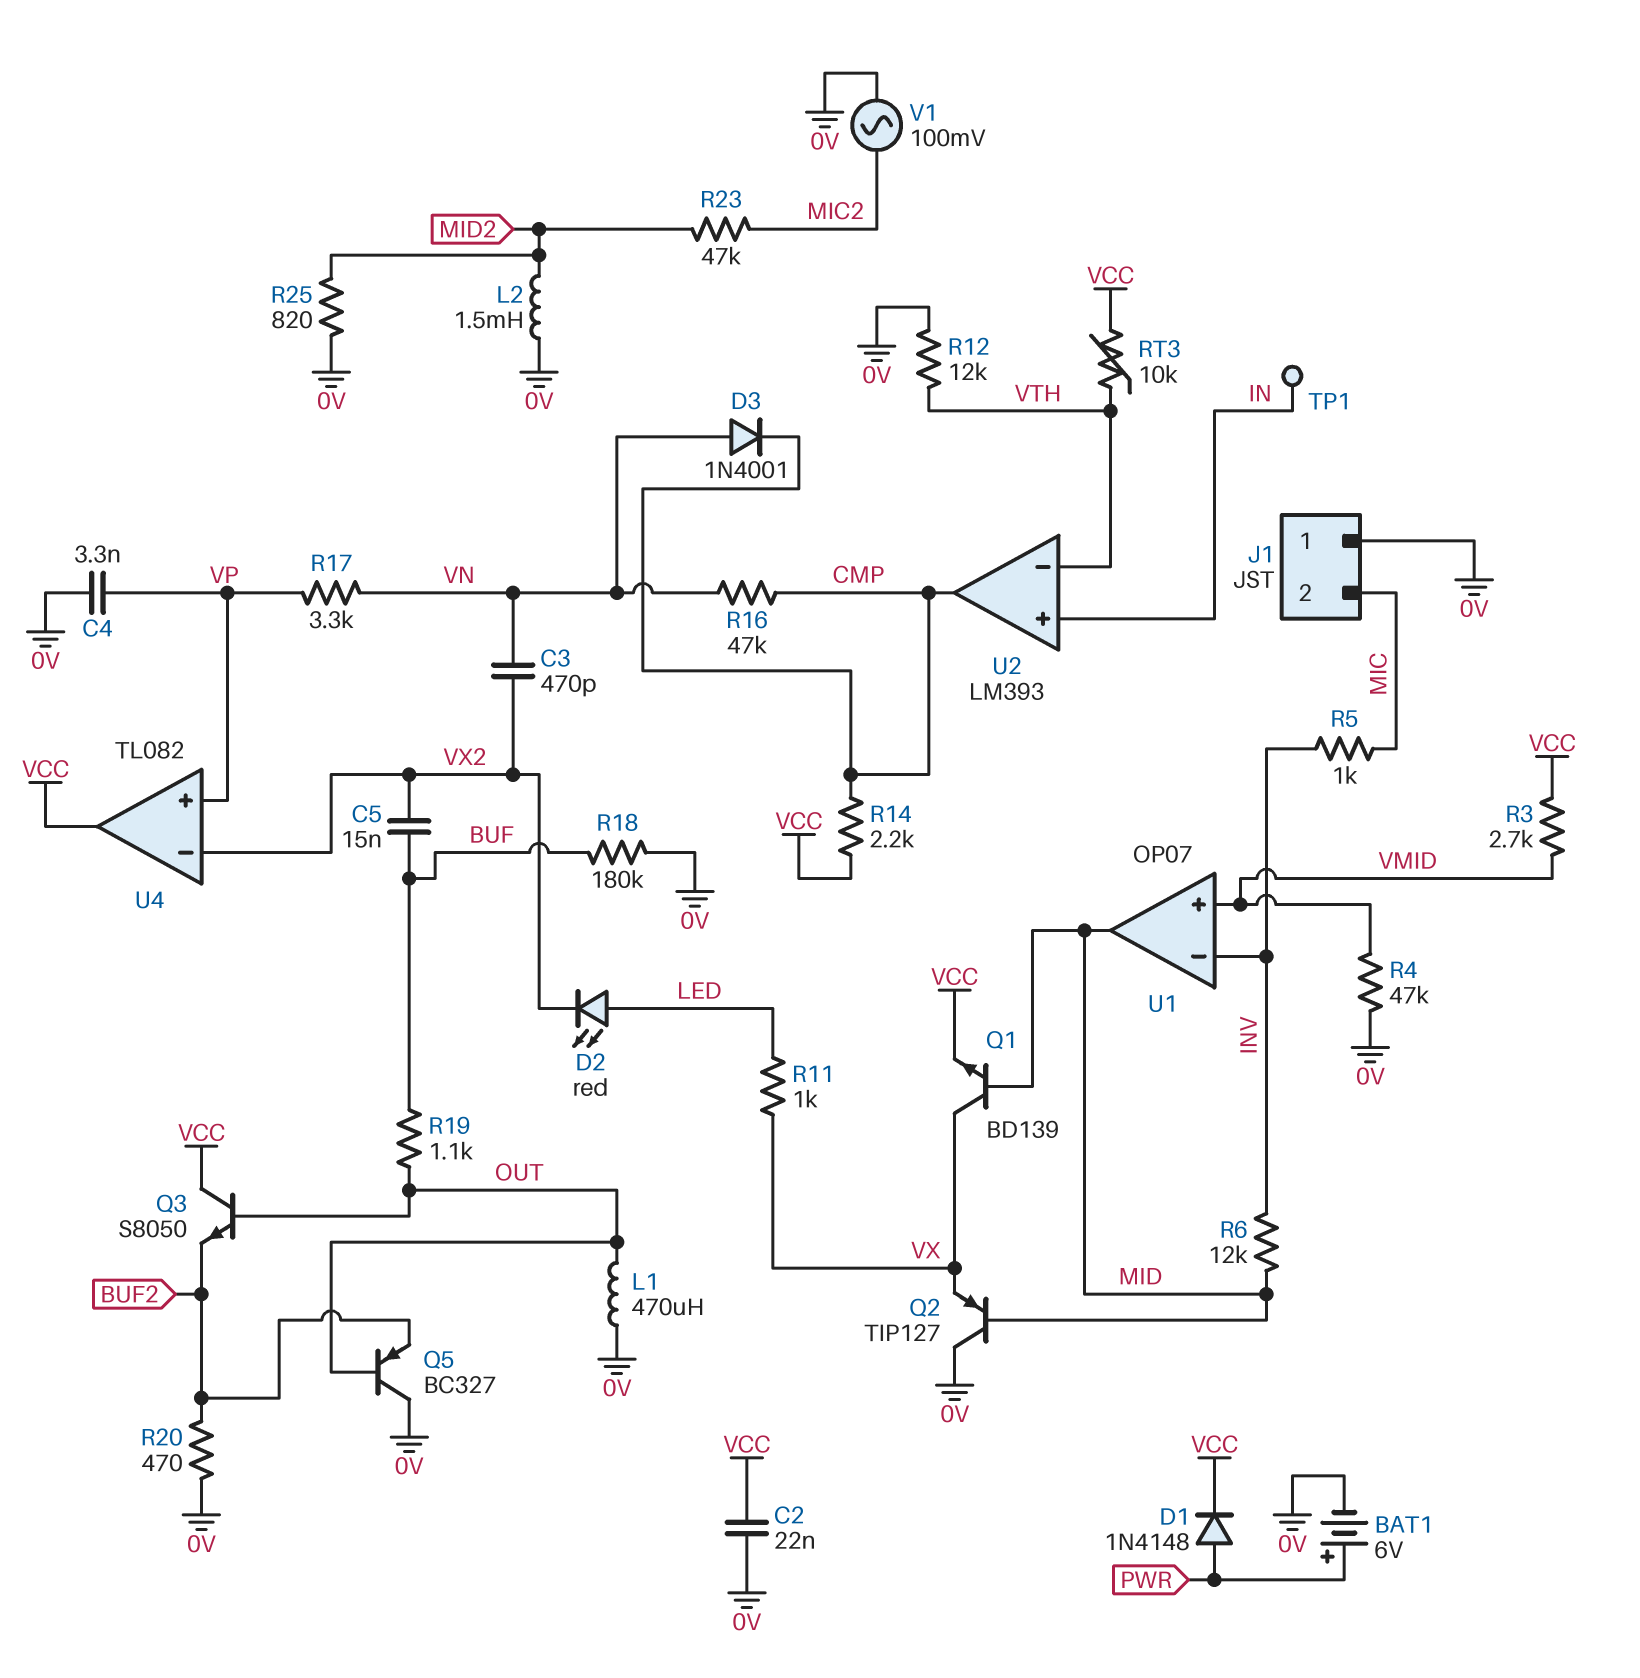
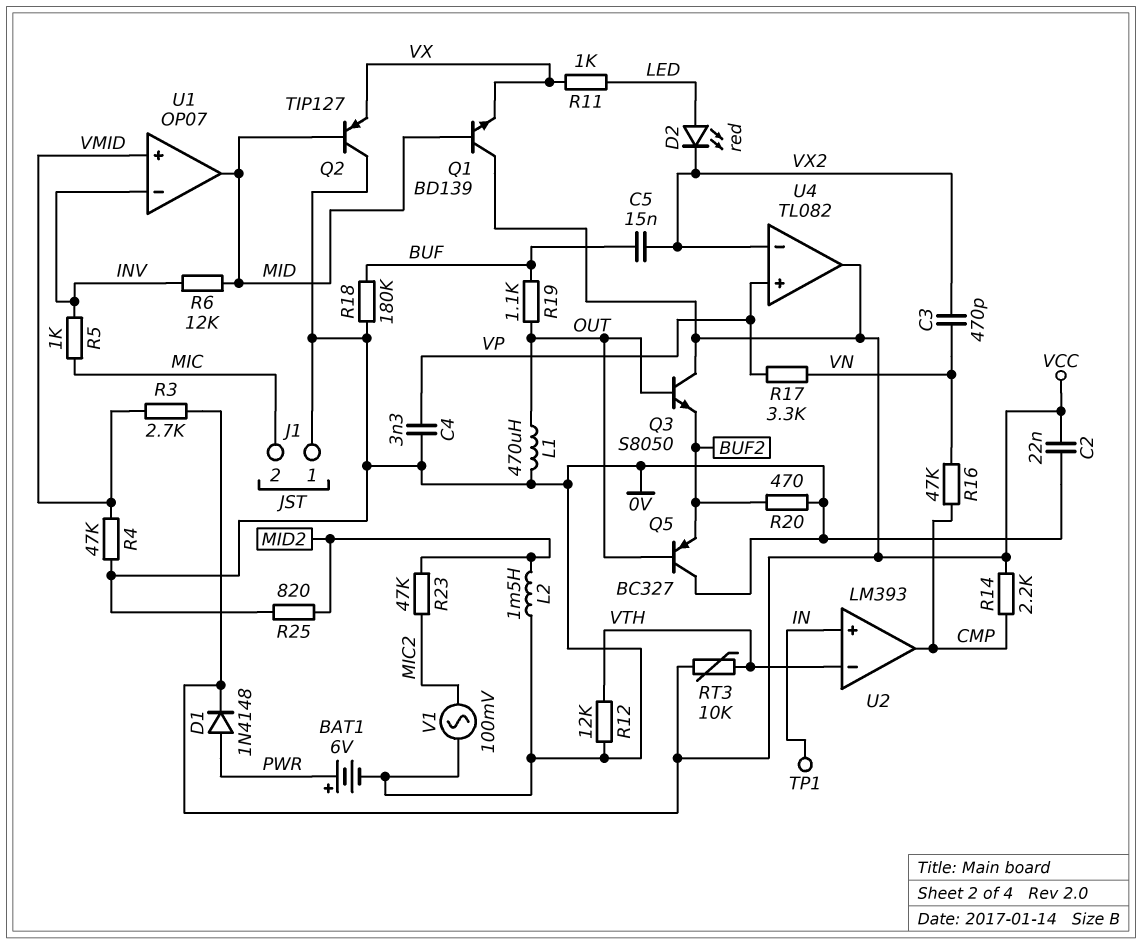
D3: diode 1N4001 (A VN, K CMP) -> none
Q1: NPN BD139 (B MID, C VX, E VCC) -> NPN BD139 (B MID, C VCC, E VX)

